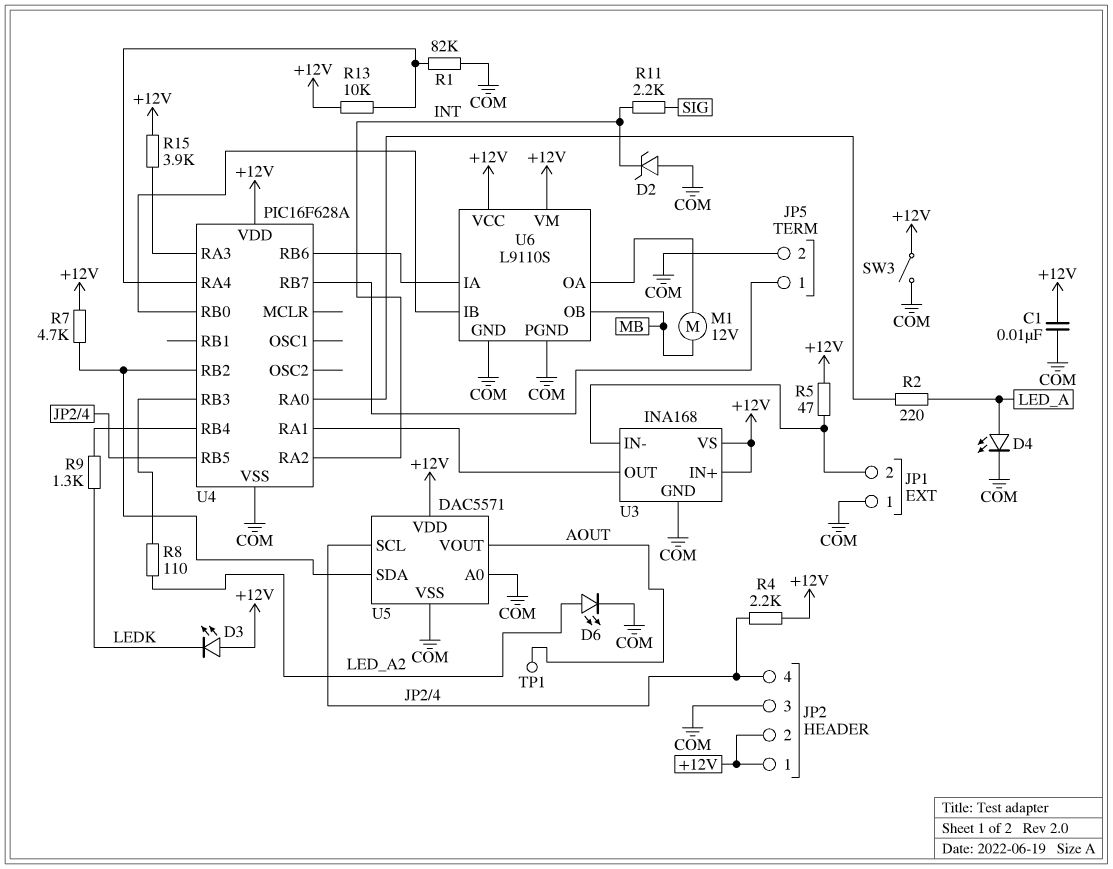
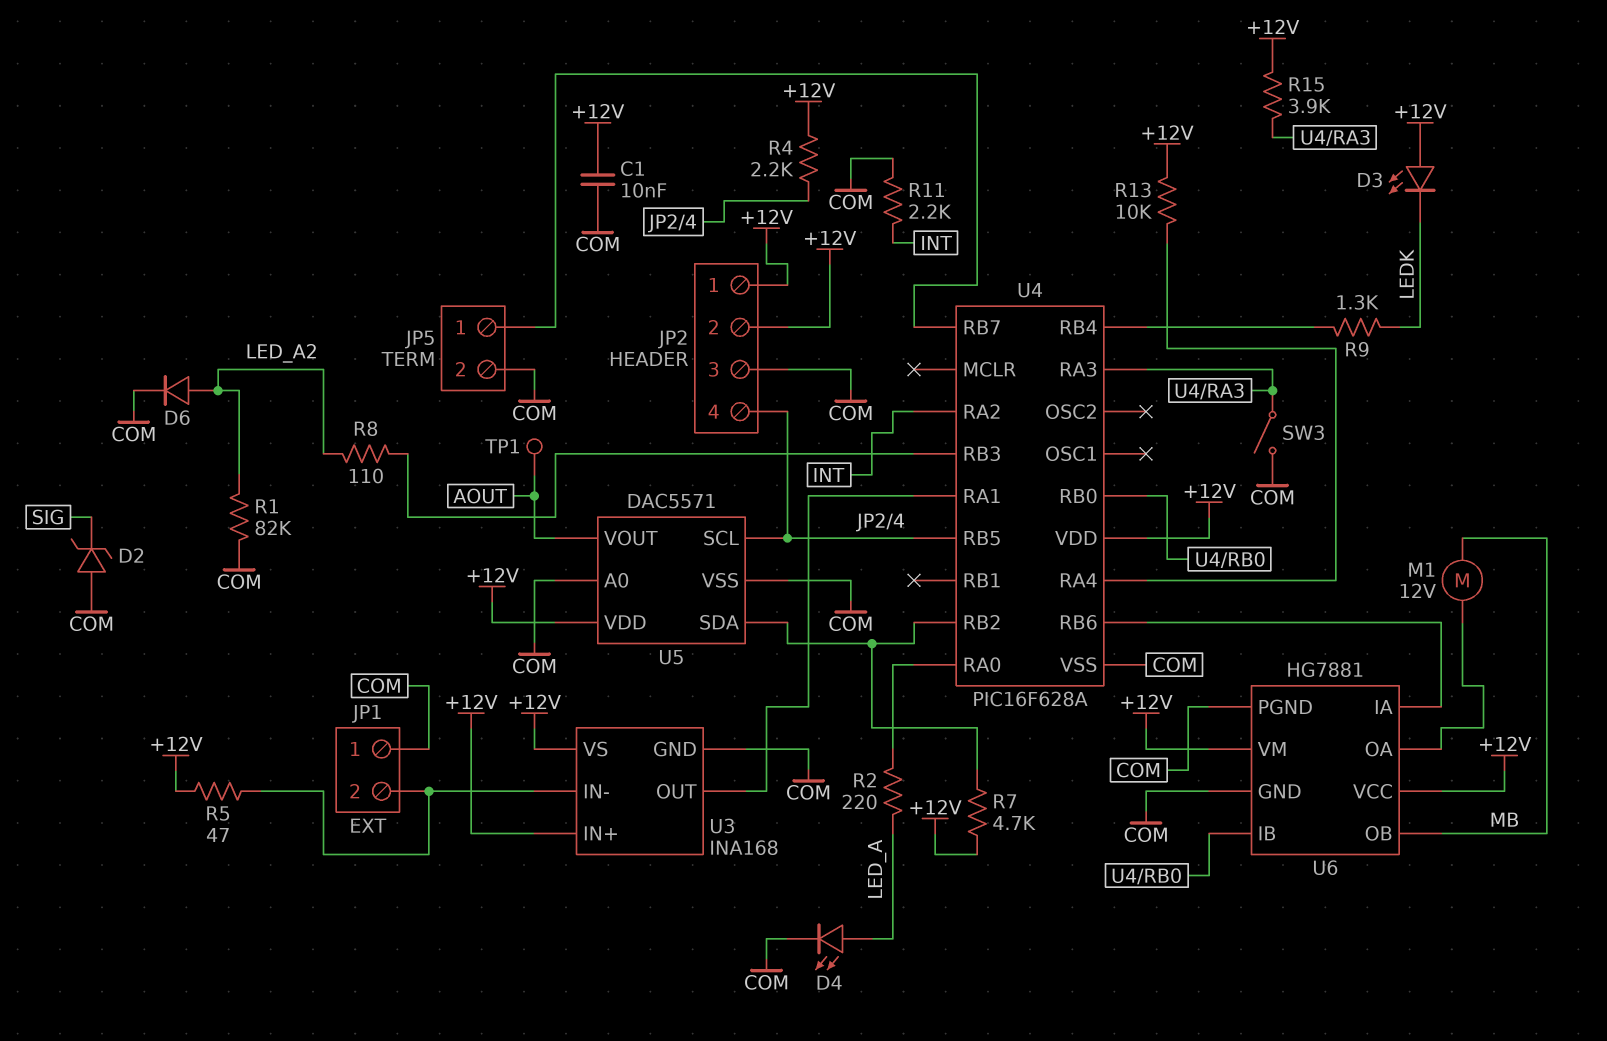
D2: zener (A COM, K INT) -> zener (A COM, K SIG)
D6: LED (A LED_A2, K COM) -> diode (A LED_A2, K COM)
R1: 82k (COM, U4/RA4) -> 82k (COM, LED_A2)
R11: 2.2k (INT, SIG) -> 2.2k (COM, INT)
SW3: switch (+12V, COM) -> switch (COM, U4/RA3)
U6: L9110S -> HG7881

